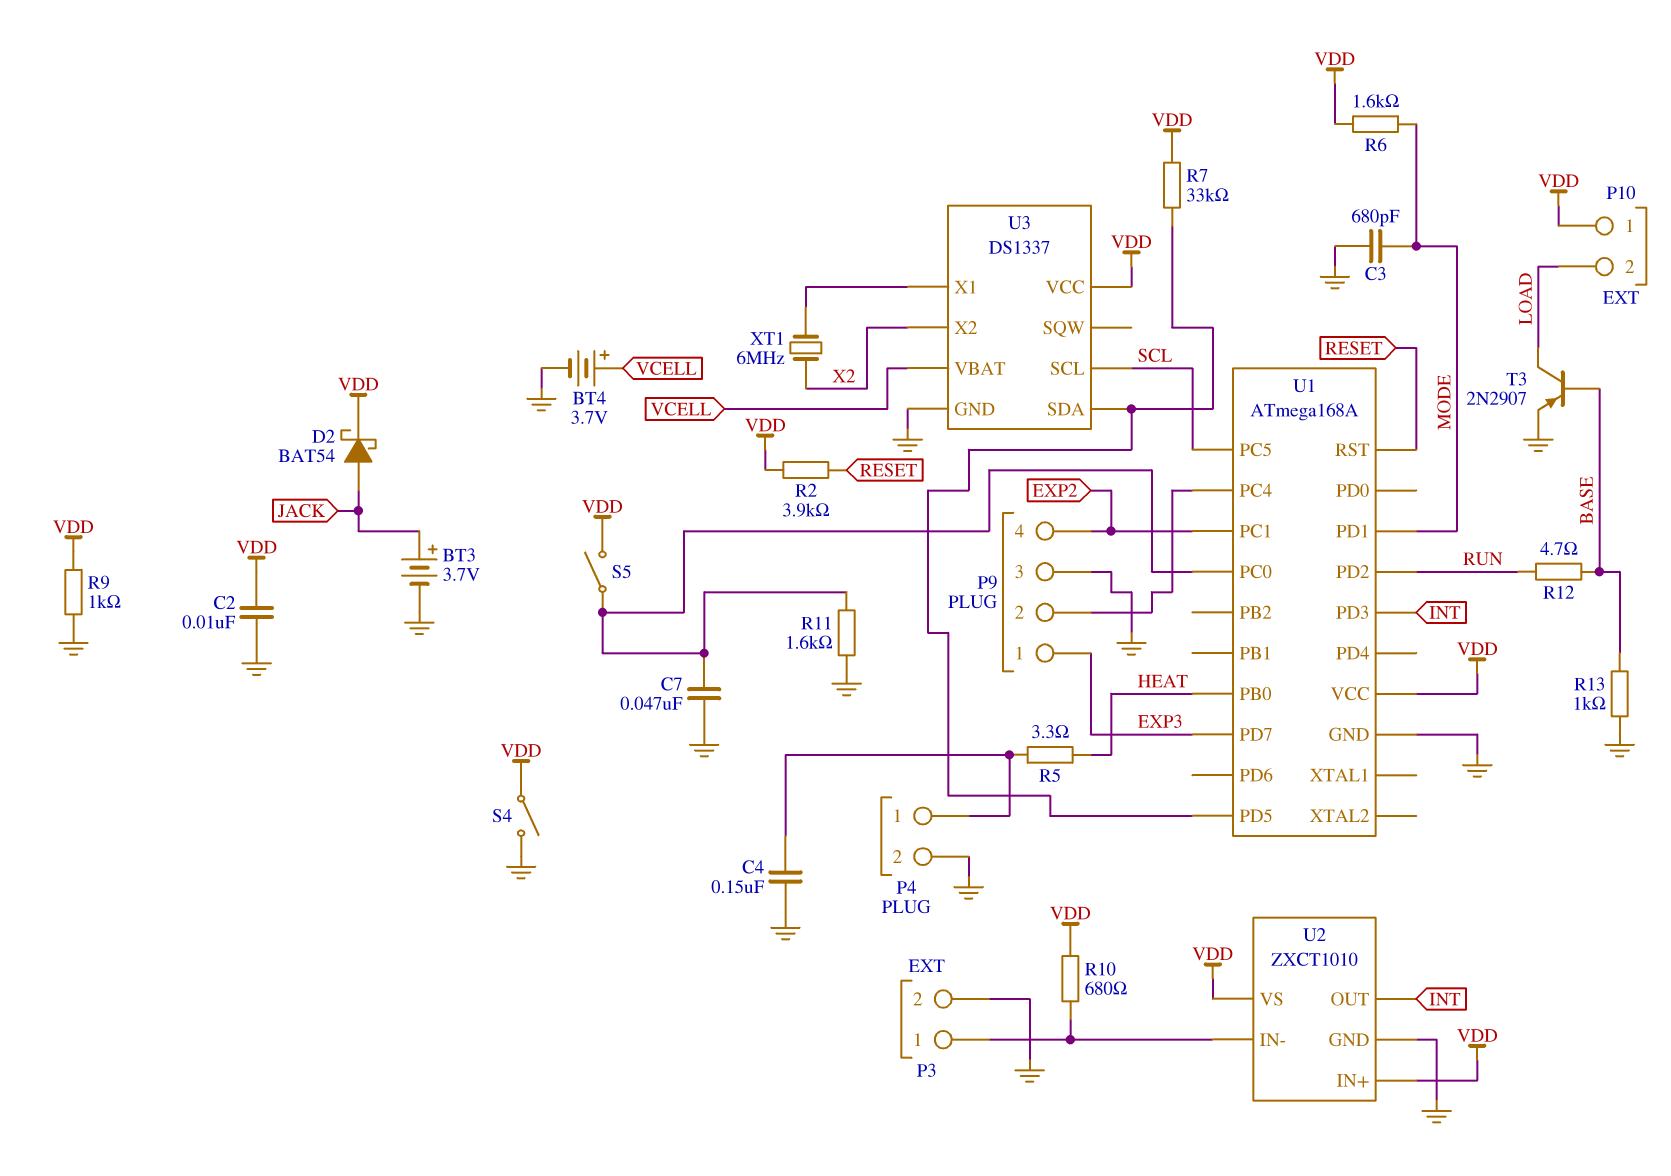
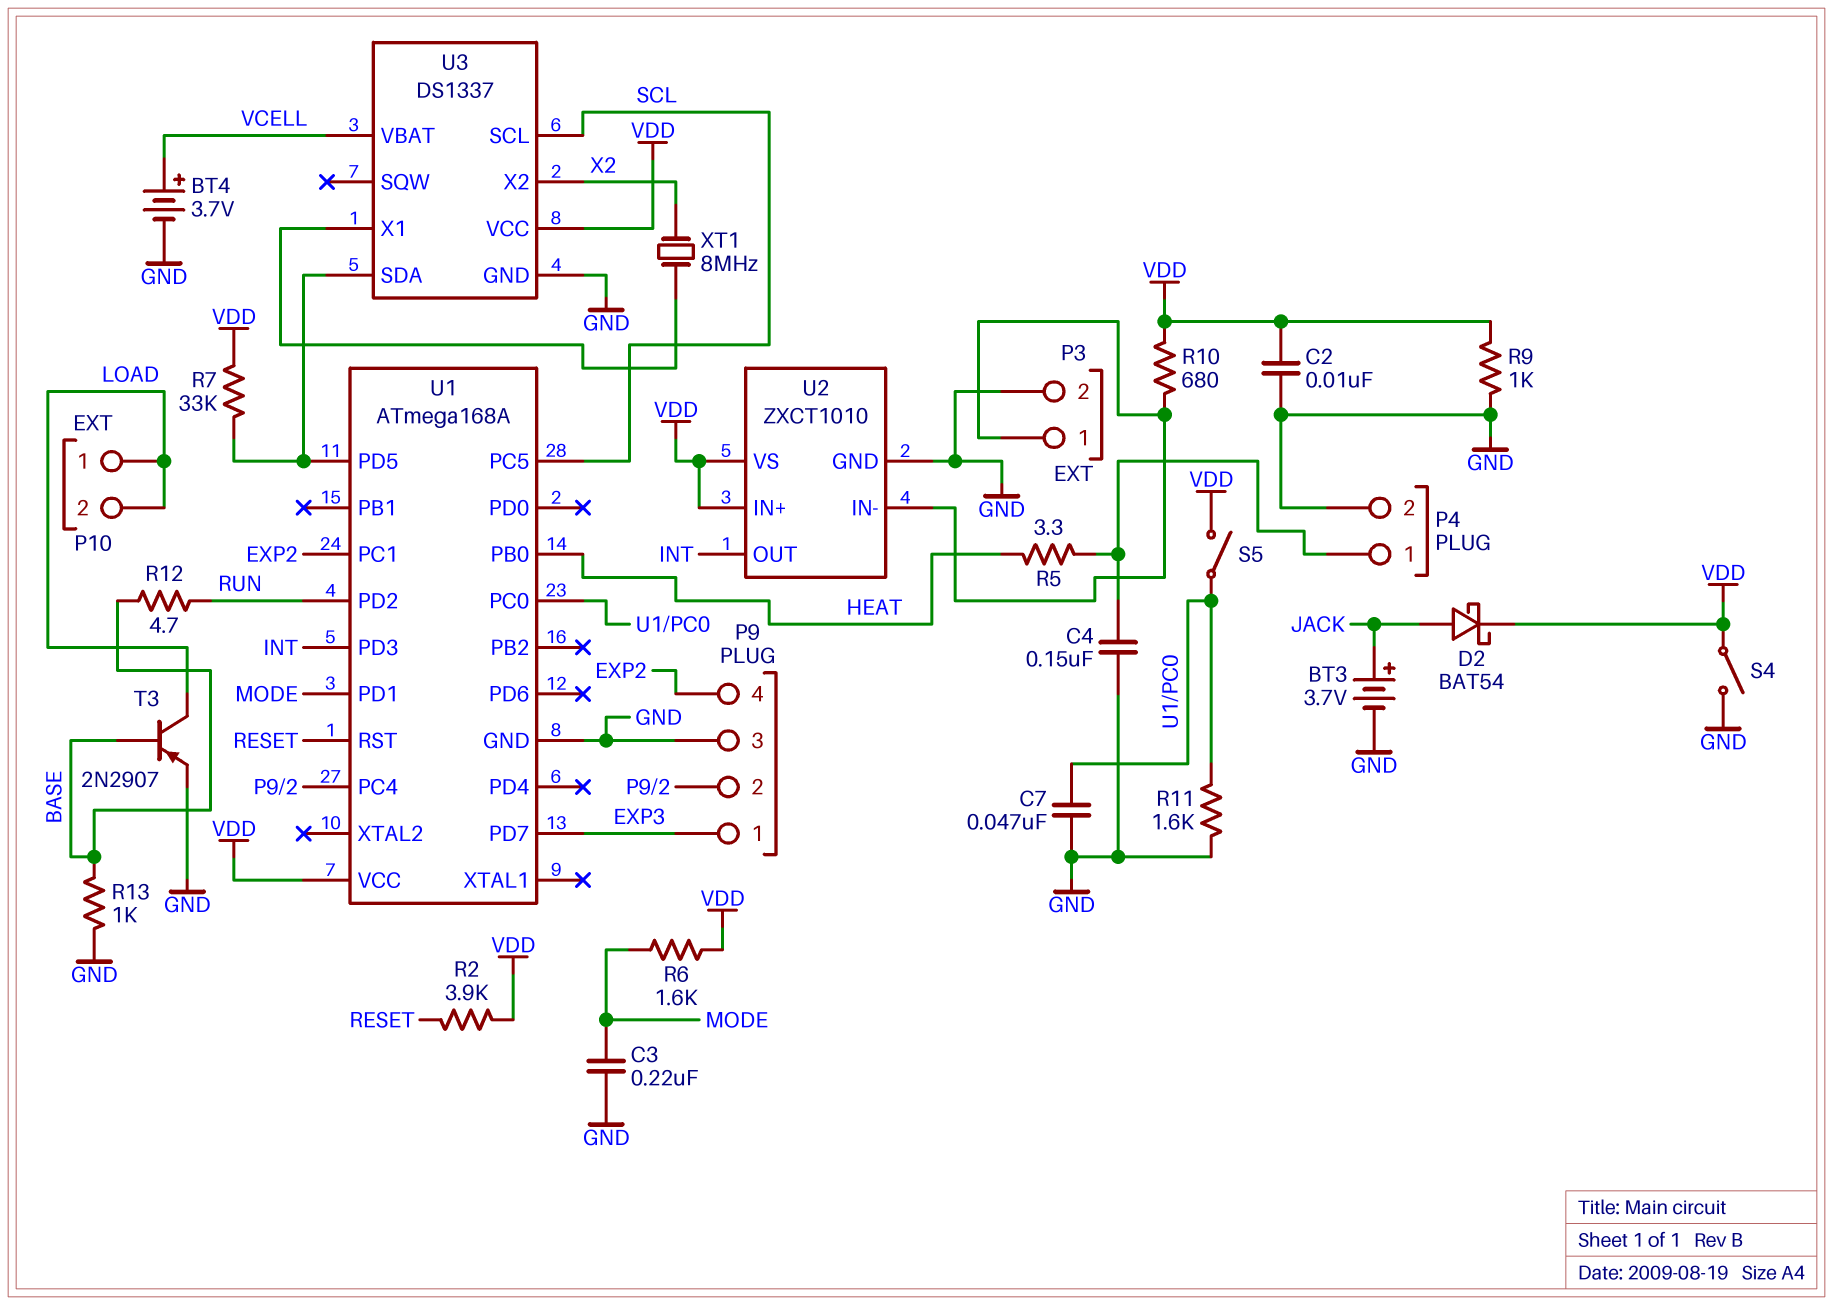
C3: 680pF (GND, MODE) -> 220nF (GND, MODE)
P10 pin 1: VDD -> LOAD
XT1: 6MHz (U3/X1, X2) -> 8MHz (U3/X1, X2)

